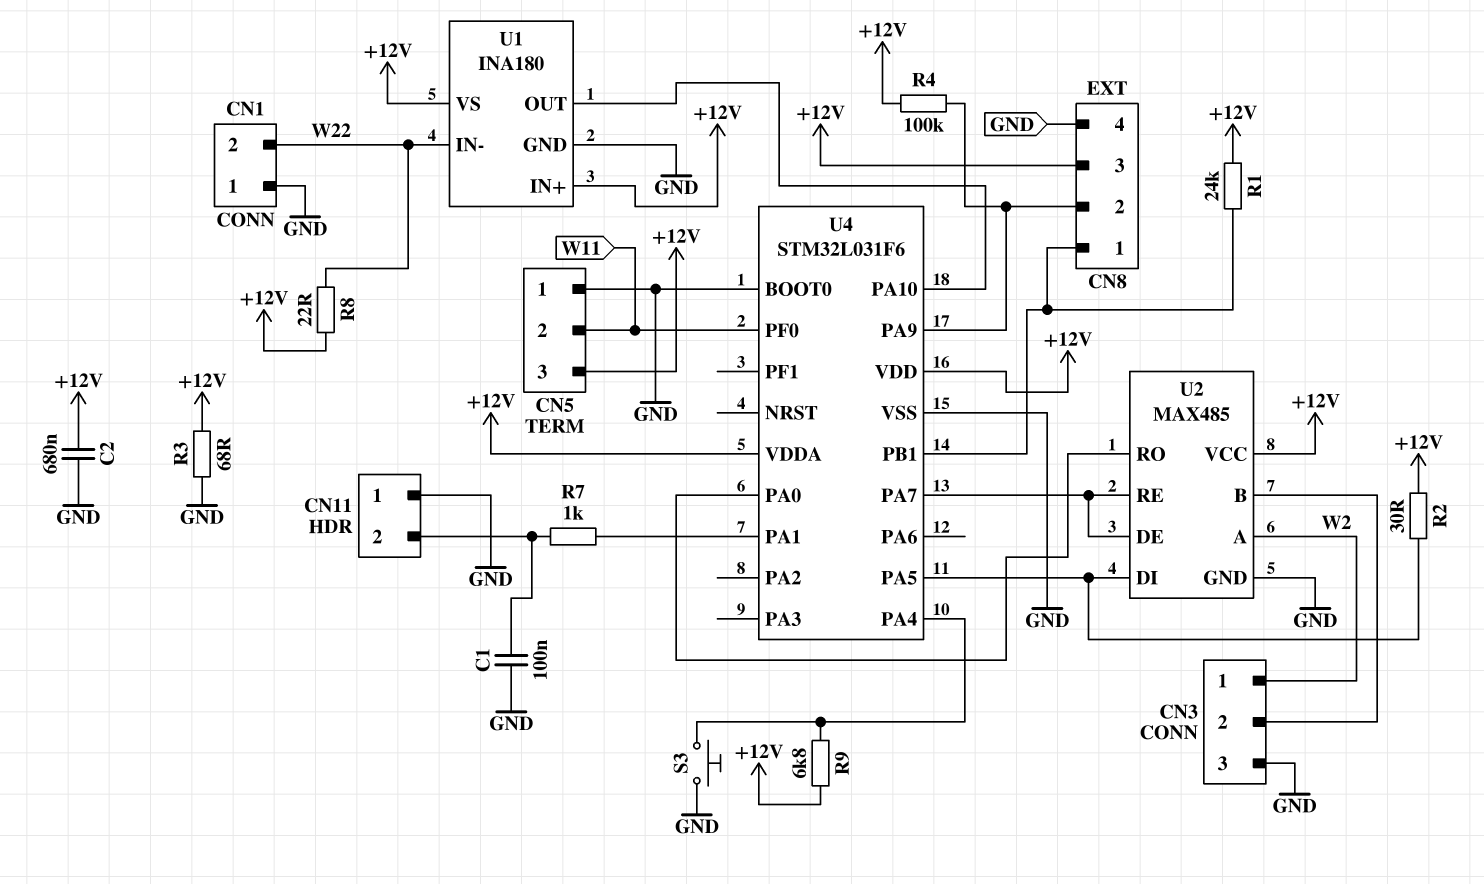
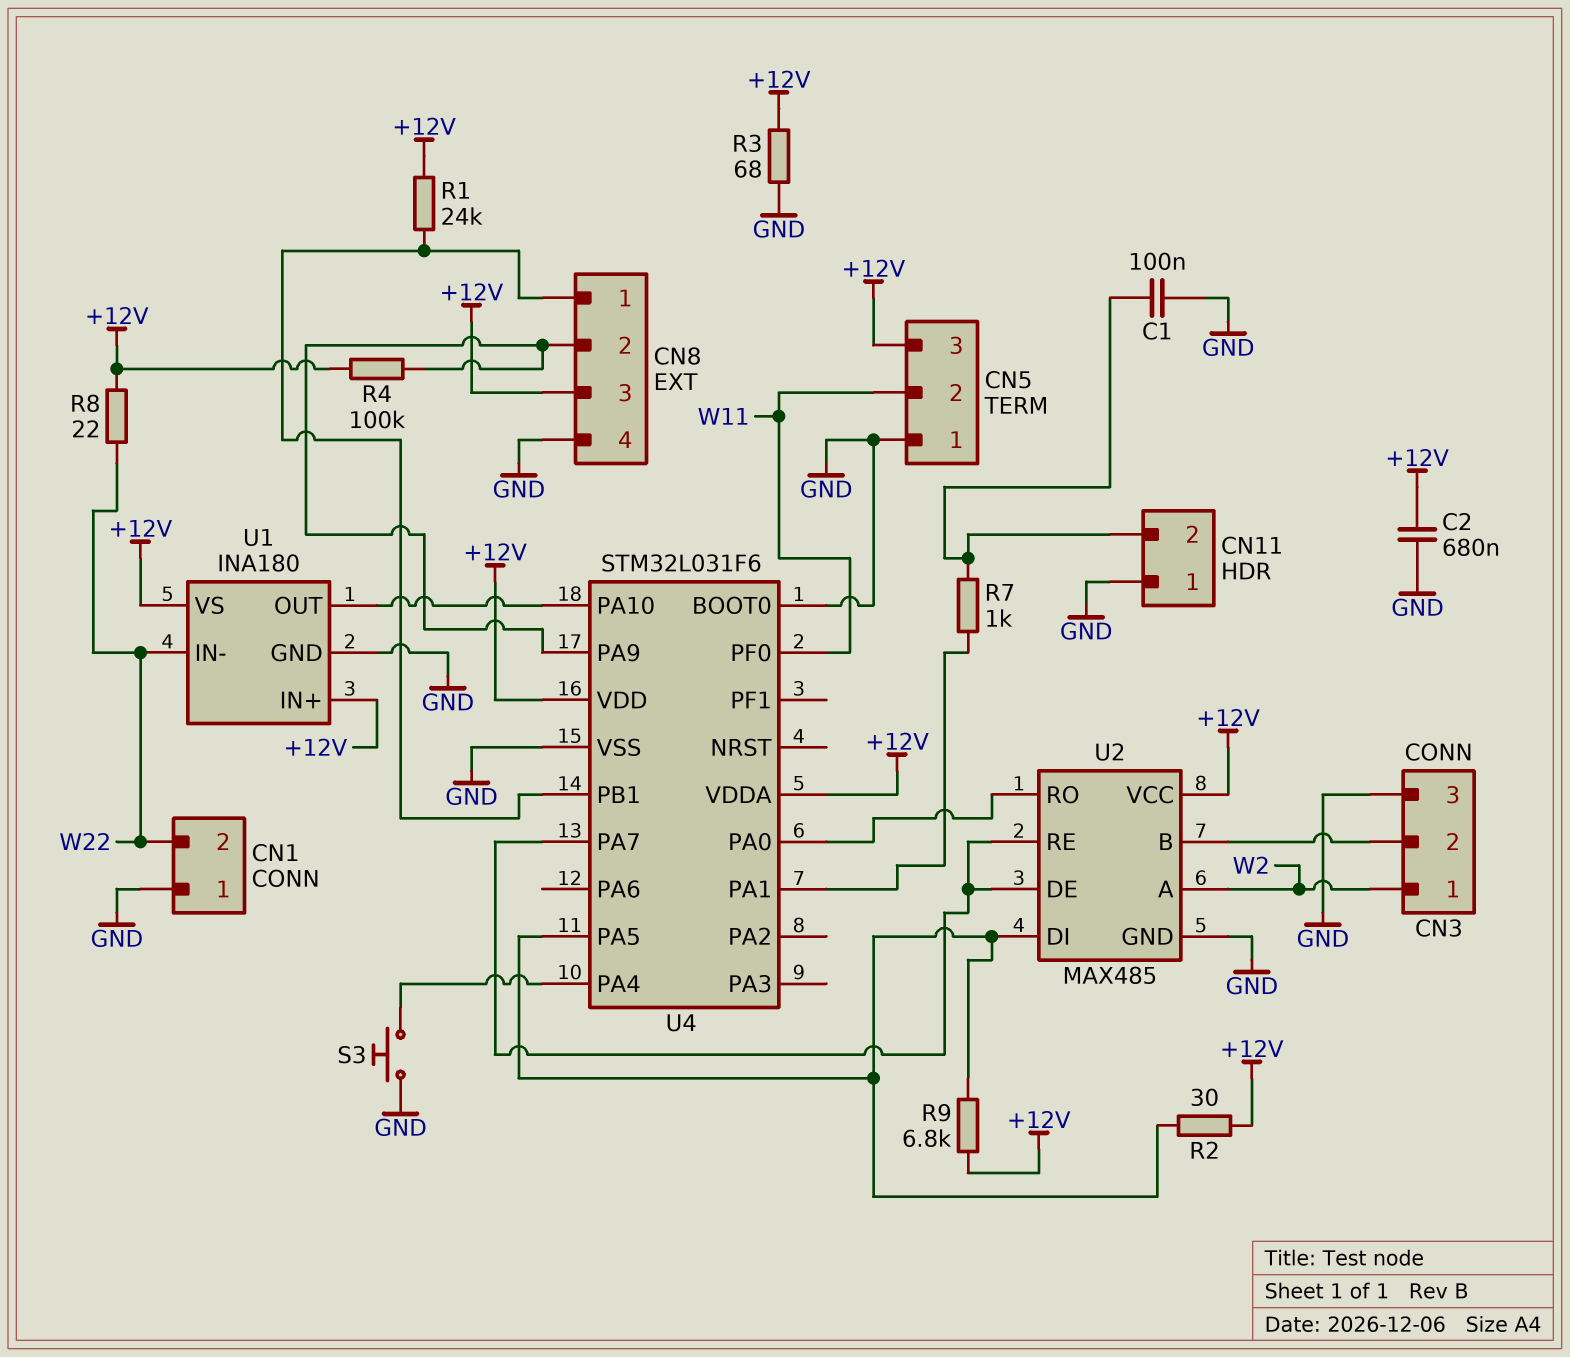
R9: 6.8k (+12V, U4/PA4) -> 6.8k (+12V, U2/DI)

